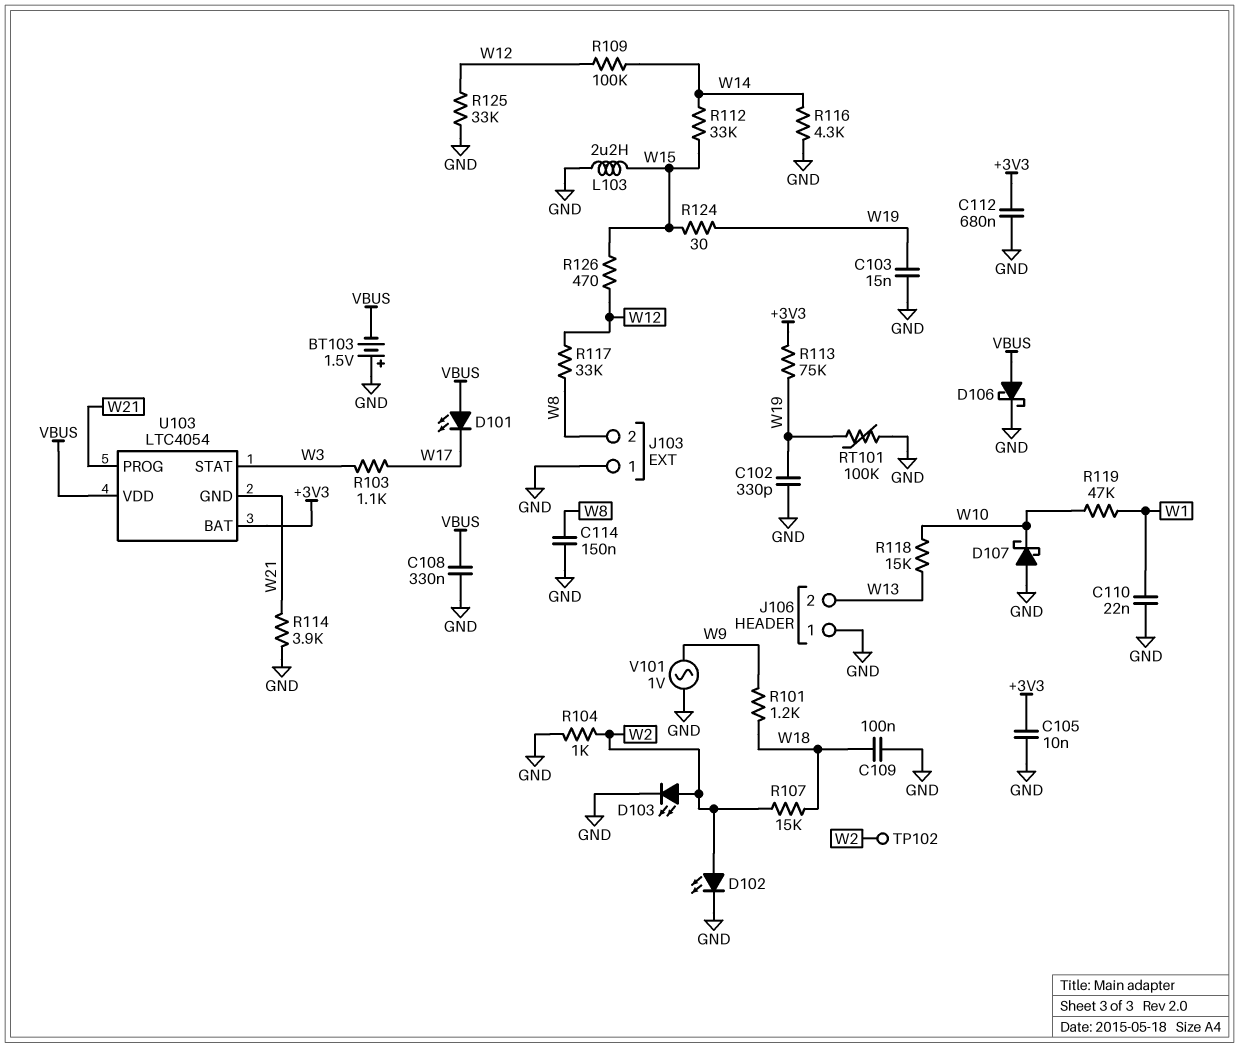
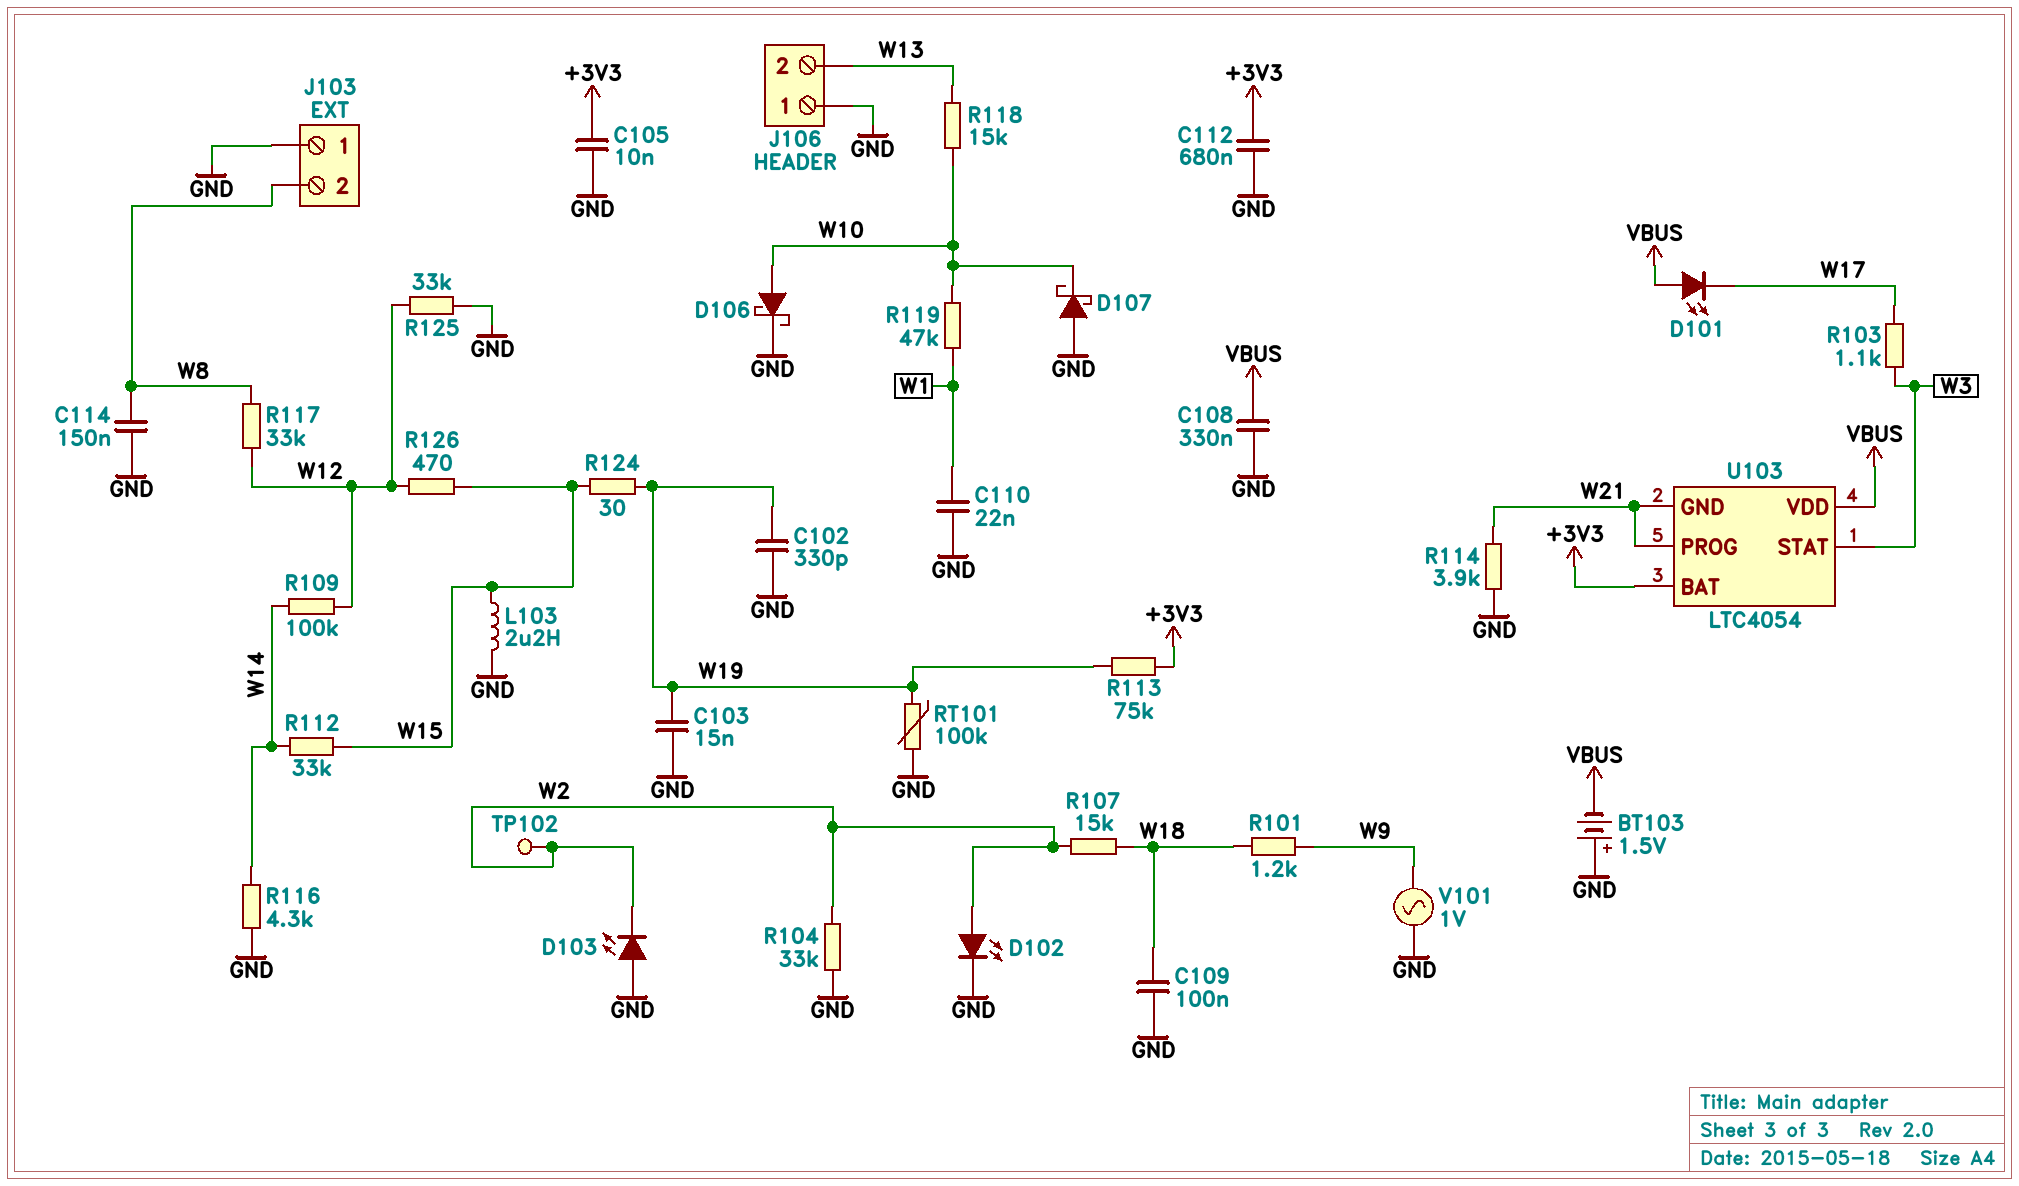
D103: LED (A W2, K GND) -> LED (A GND, K W2)
D106: schottky (A VBUS, K GND) -> schottky (A W10, K GND)
R104: 1k (GND, W2) -> 33k (GND, W2)

